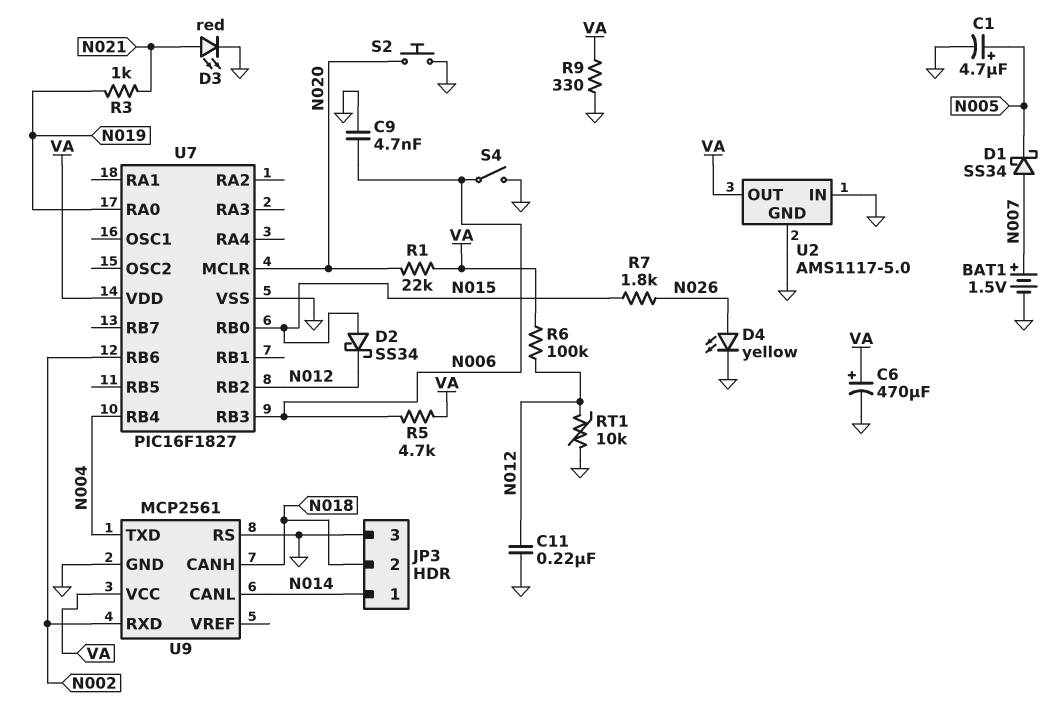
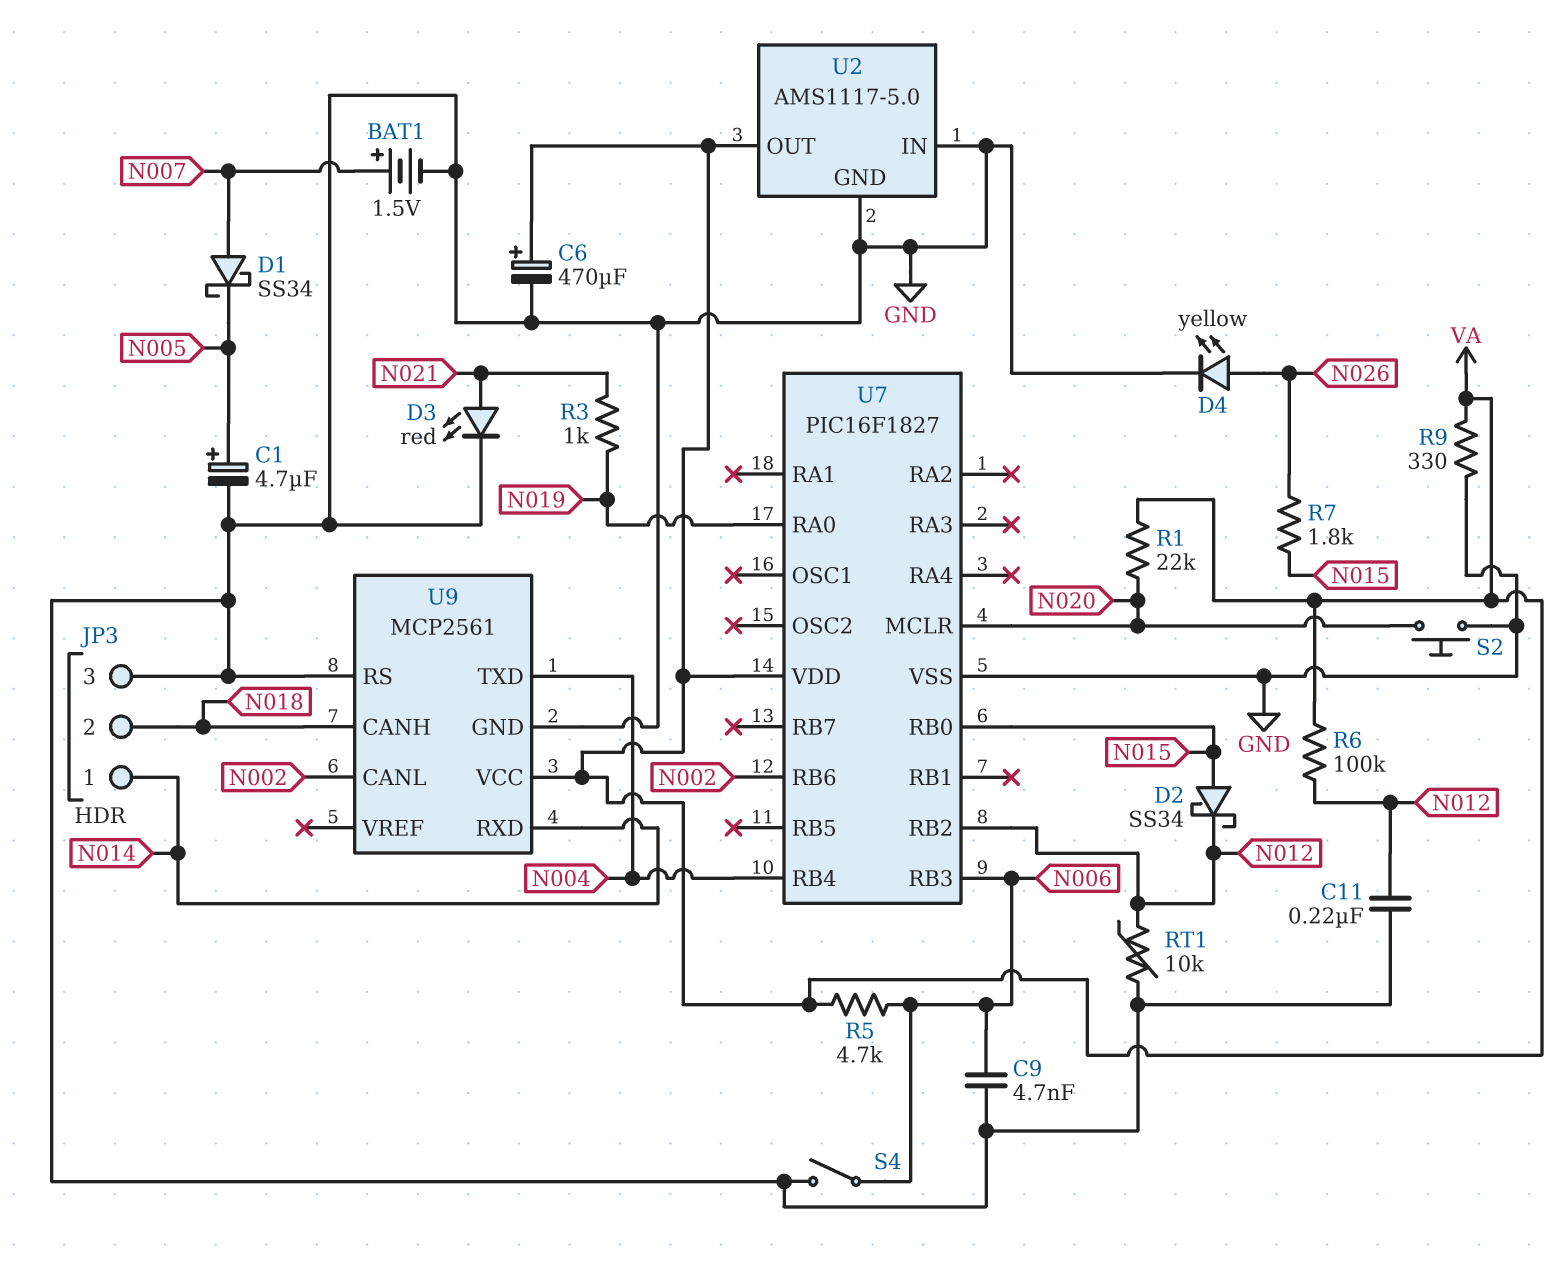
U9 pin CANL: N014 -> N002
U9 pin RXD: N002 -> N014

